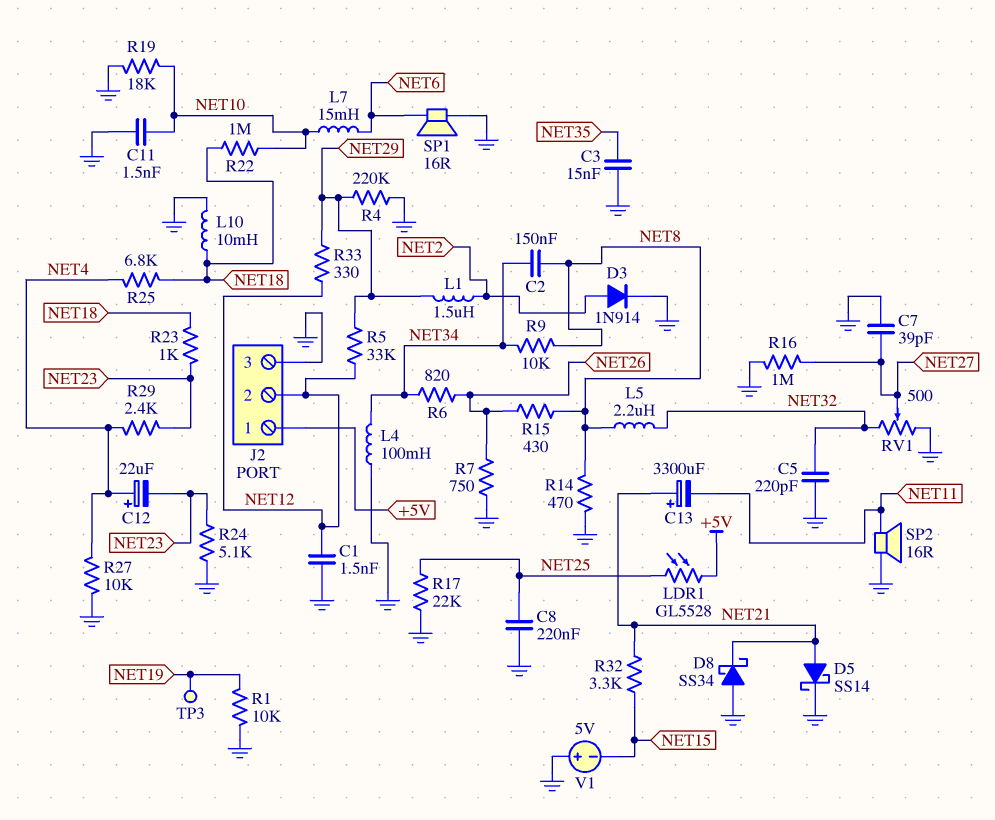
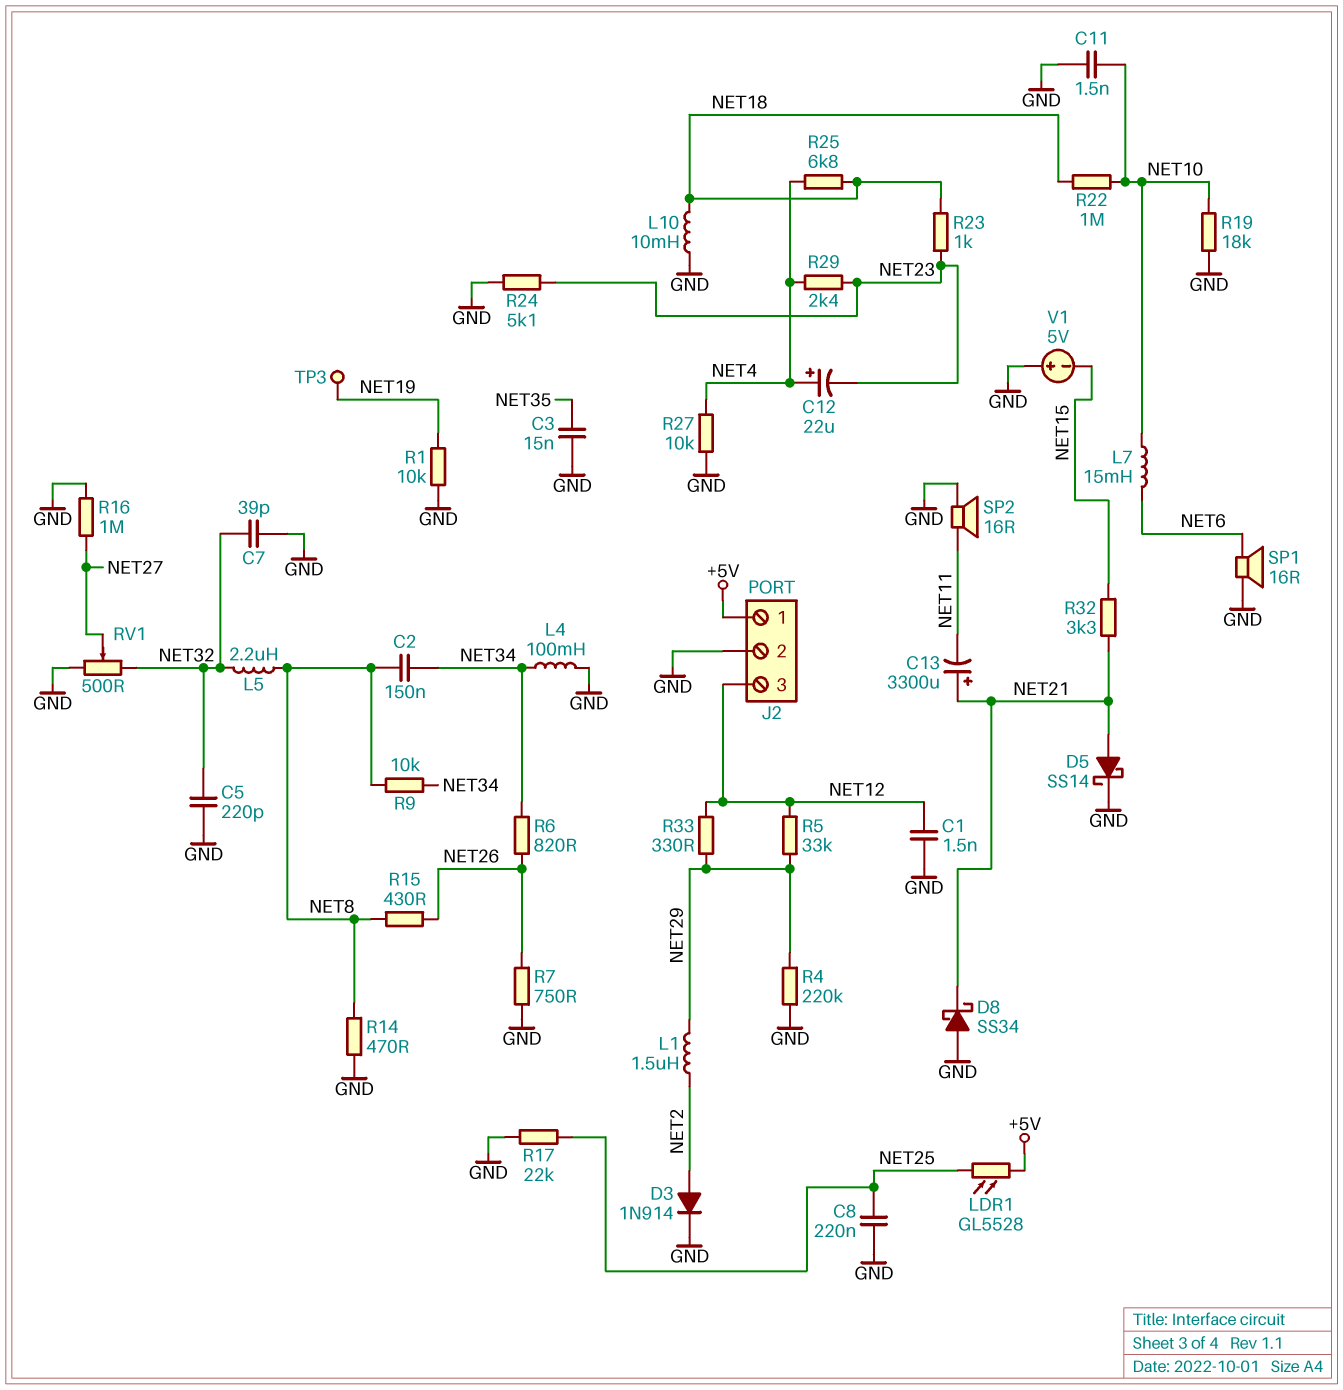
C7: 39pF (GND, NET27) -> 39pF (GND, NET32)
J2 pin 2: NET12 -> GND
J2 pin 3: GND -> NET12

